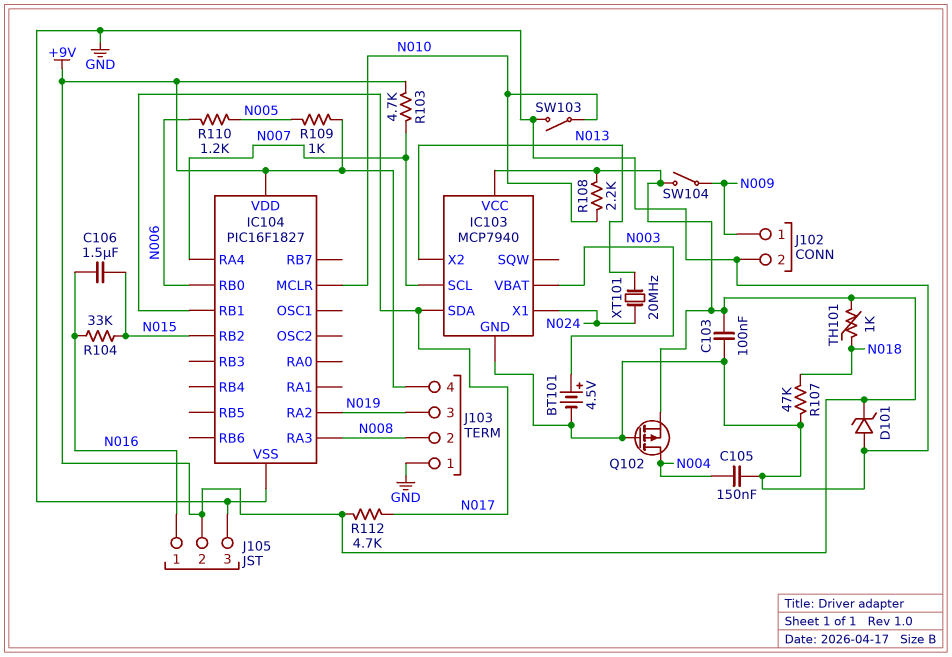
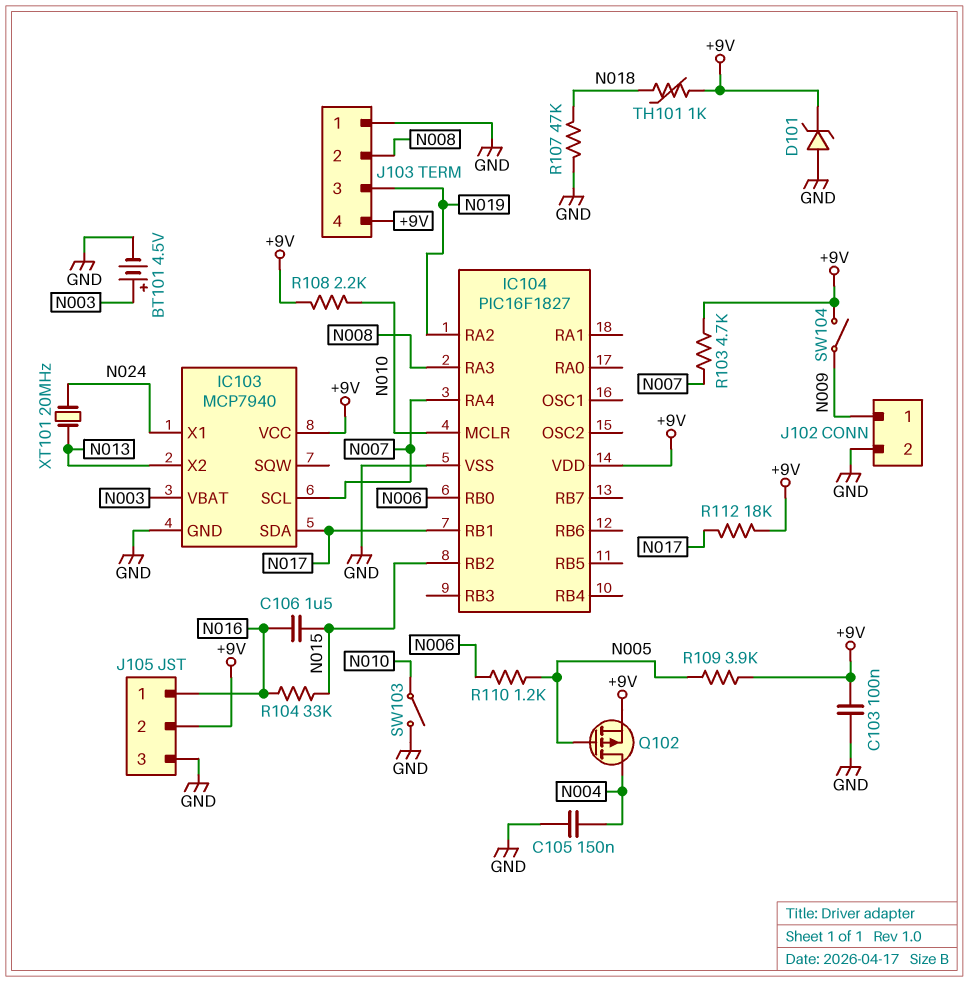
Q102: PMOS (G GND, D N004, S +9V) -> PMOS (G N005, D N004, S +9V)
R109: 1k (+9V, N005) -> 3.9k (+9V, N005)
R112: 4.7k (+9V, N017) -> 18k (+9V, N017)

